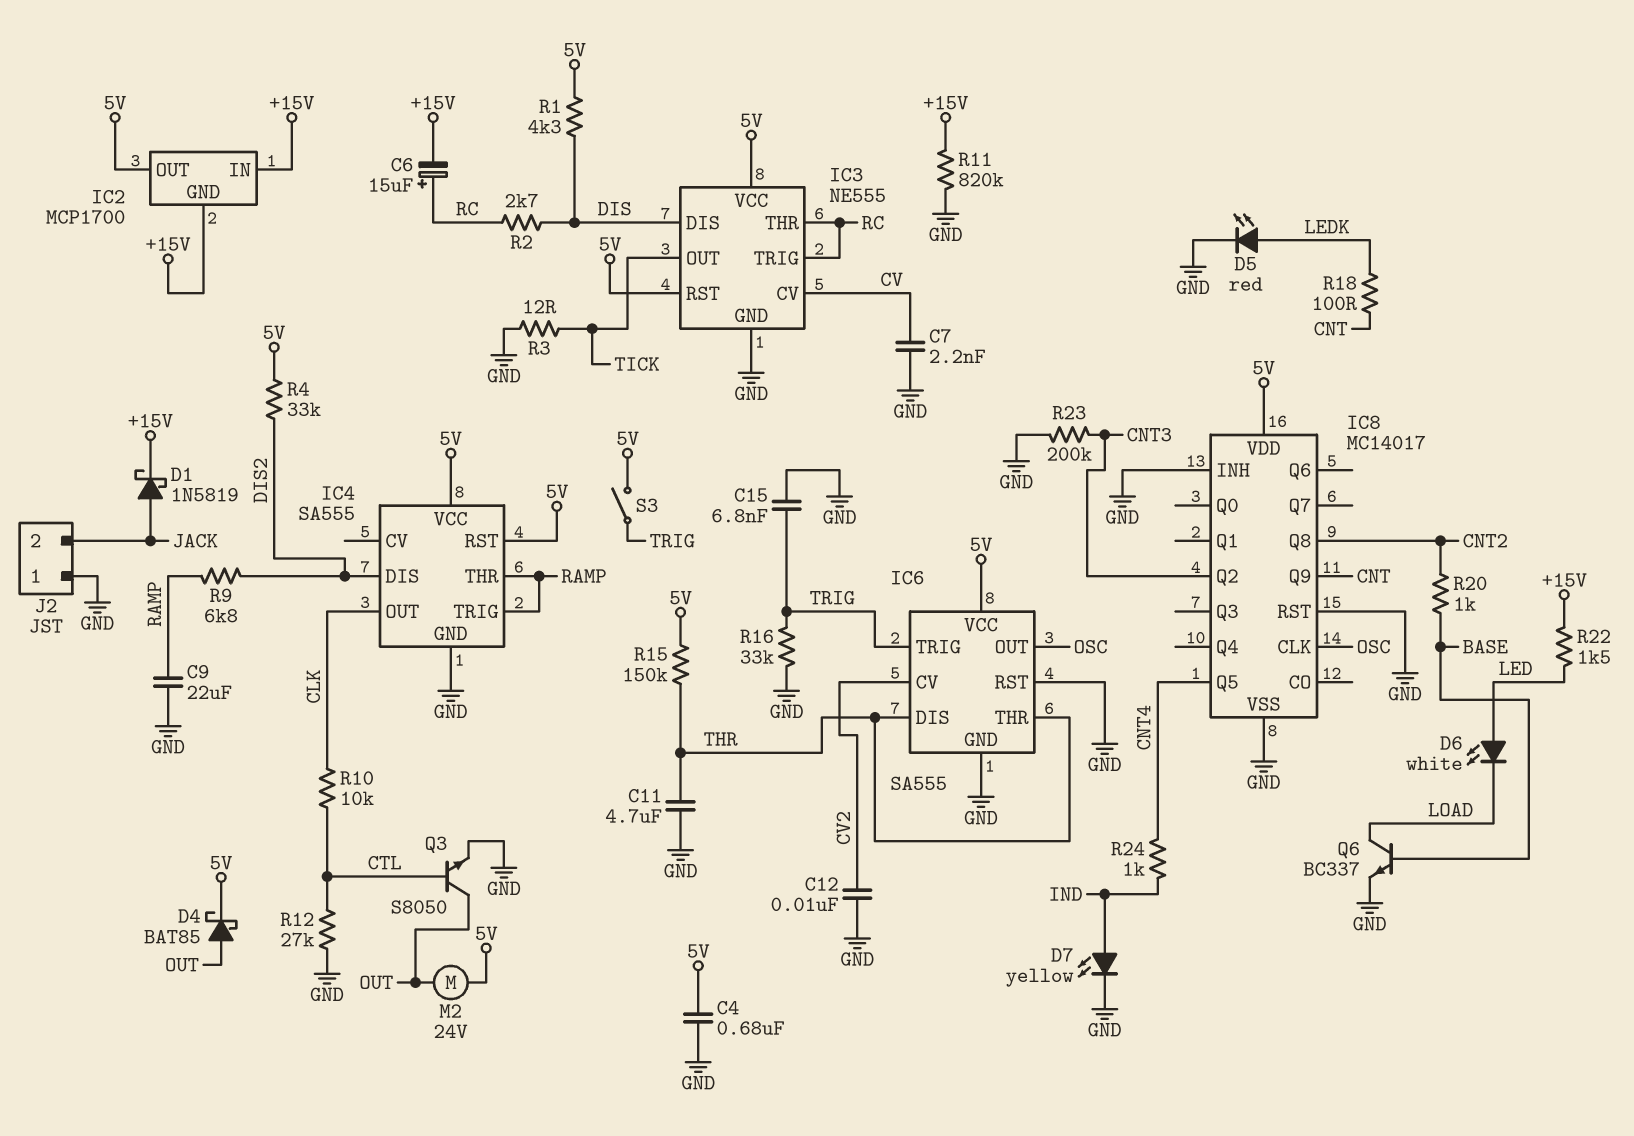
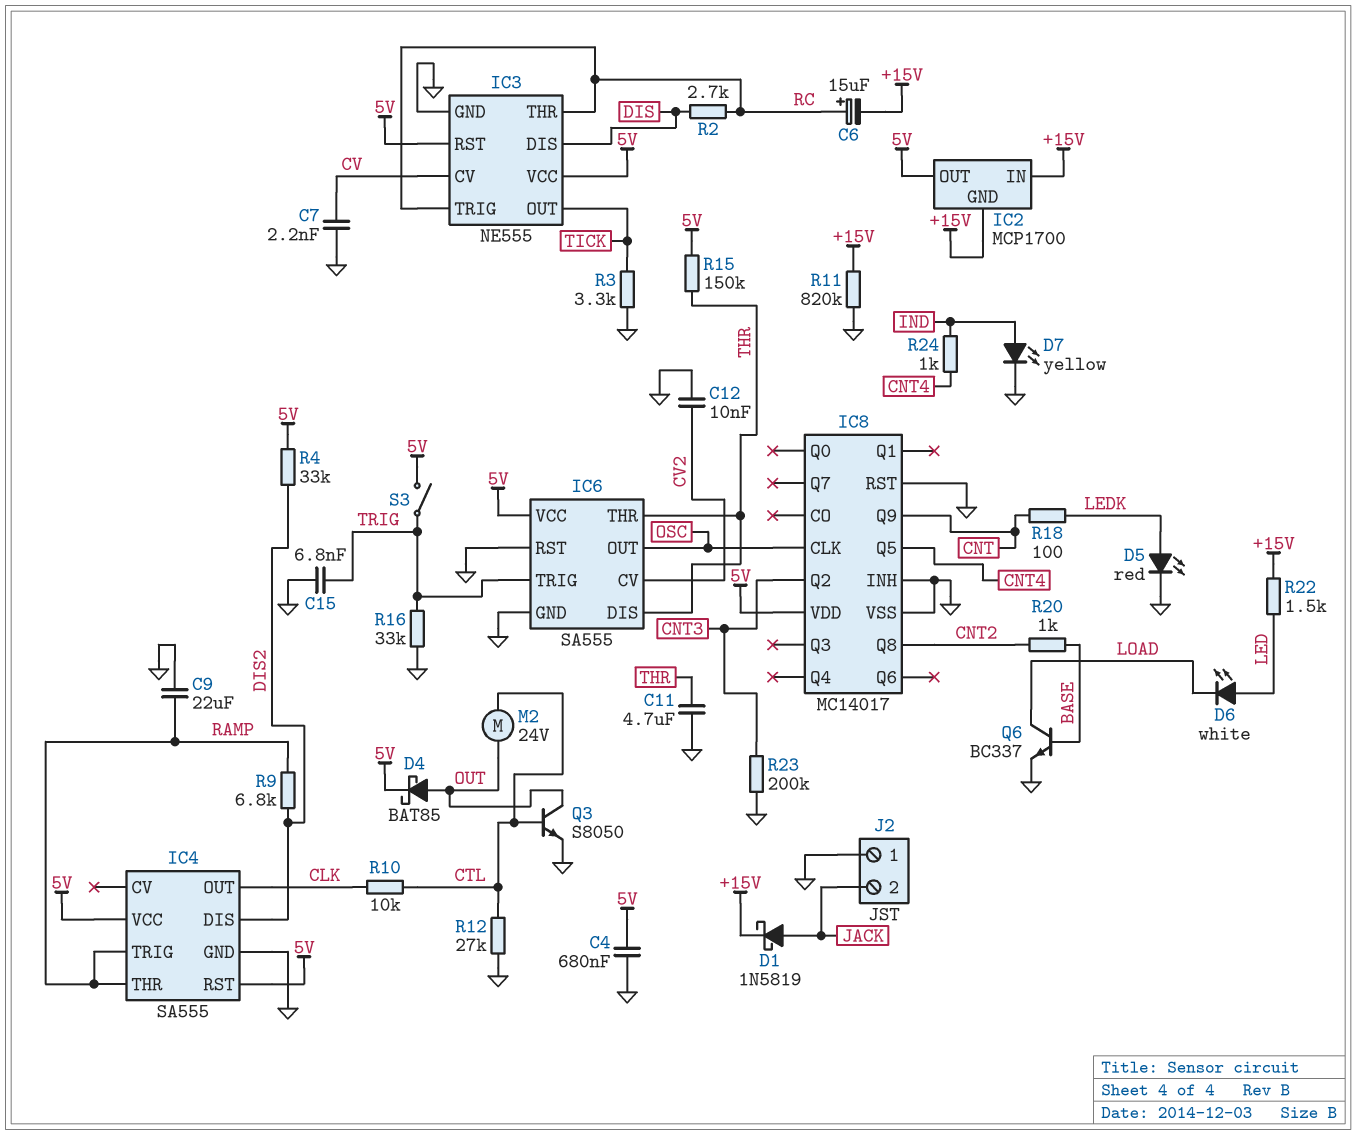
M2: motor 24V (5V, OUT) -> motor 24V (CTL, OUT)
R1: 4.3k (5V, DIS) -> none
R3: 12 (GND, TICK) -> 3.3k (GND, TICK)

